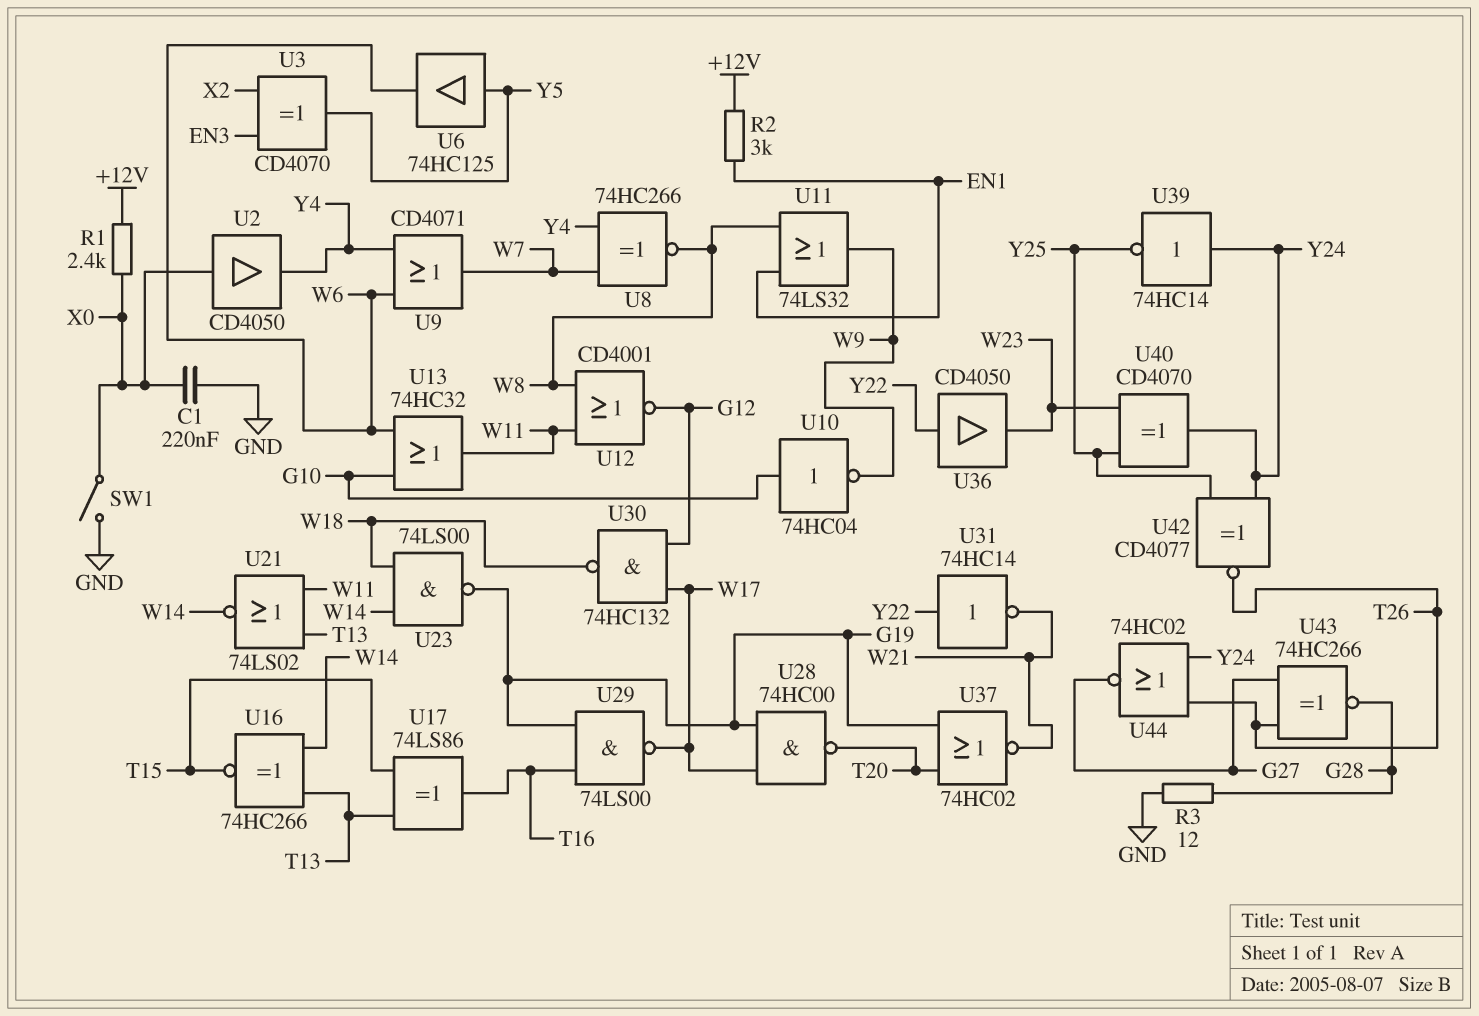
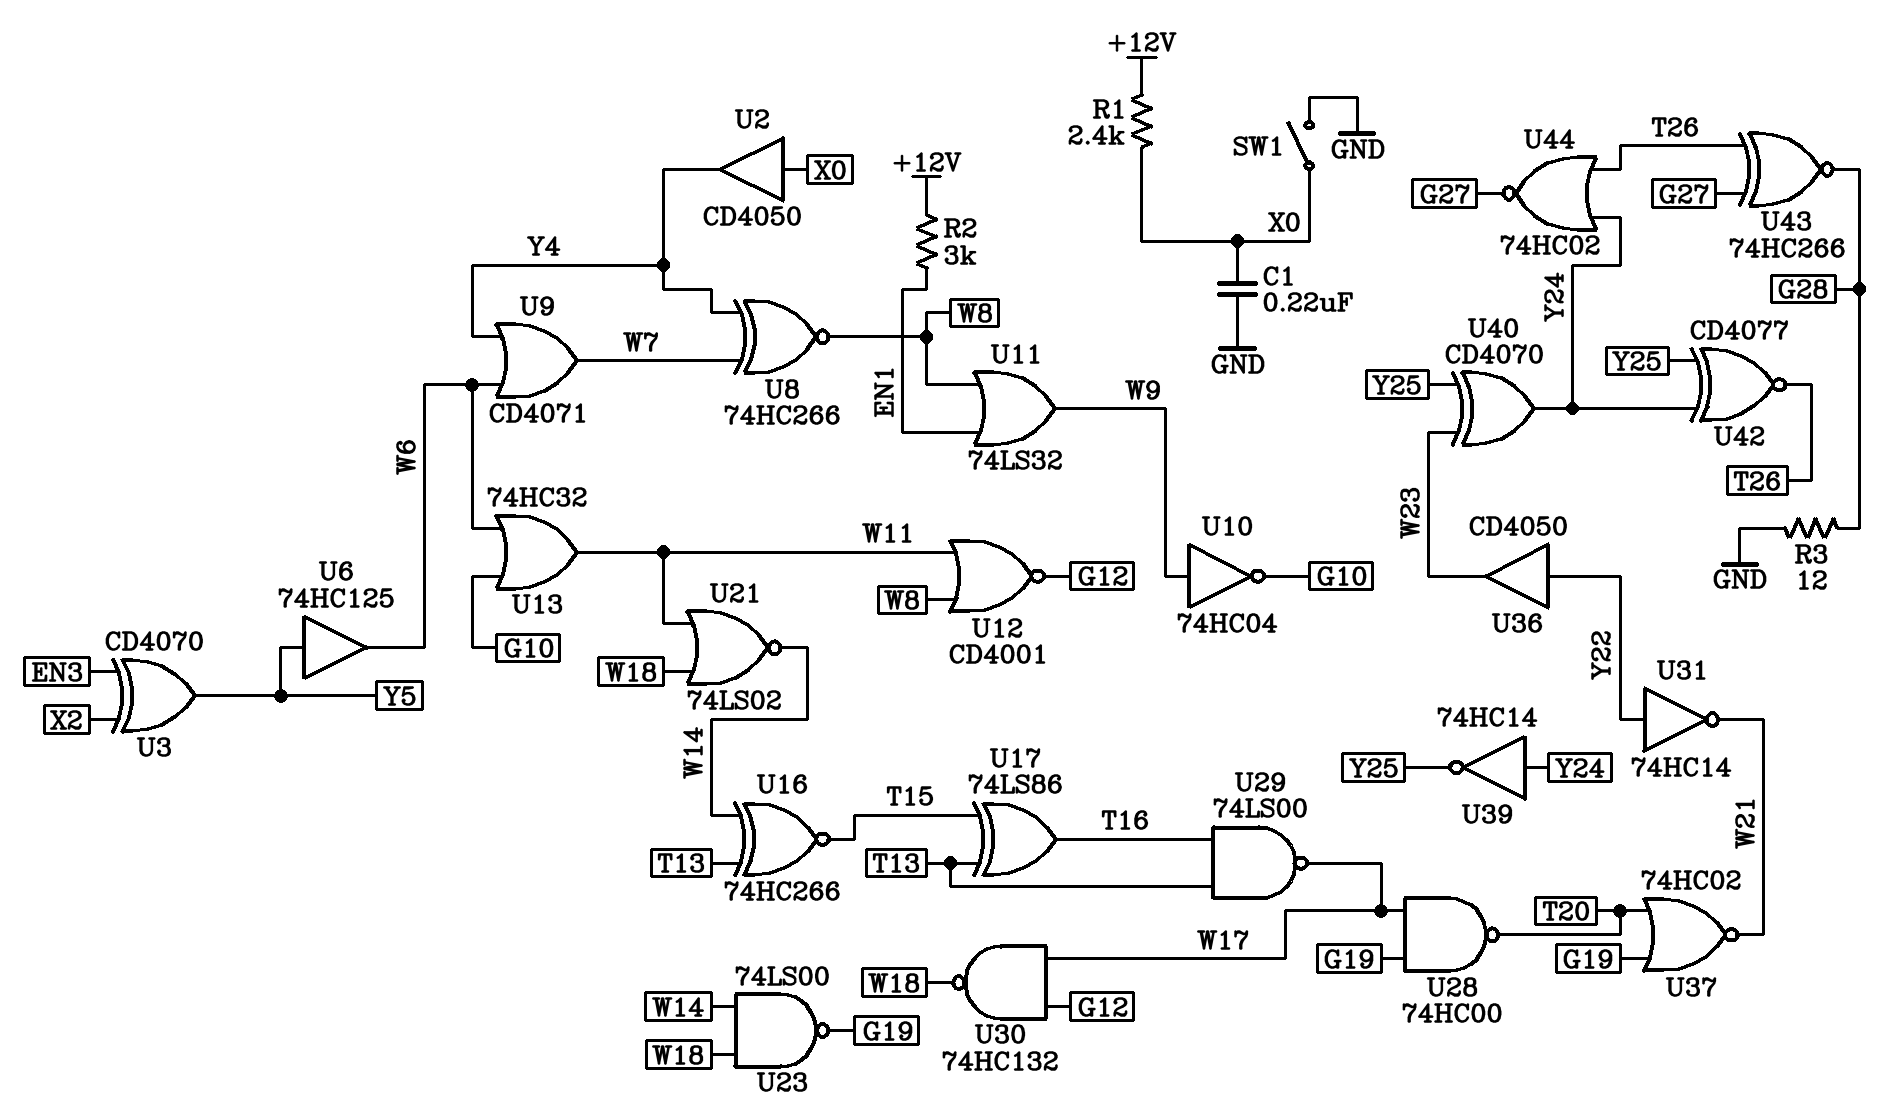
U10: NOT 74HC04 (in G10, out W9) -> NOT 74HC04 (in W9, out G10)
U21: NOR 74LS02 (in T13, in W11, out W14) -> NOR 74LS02 (in W11, in W18, out W14)
U29: NAND 74LS00 (in G19, in T16, out W17) -> NAND 74LS00 (in T13, in T16, out W17)

